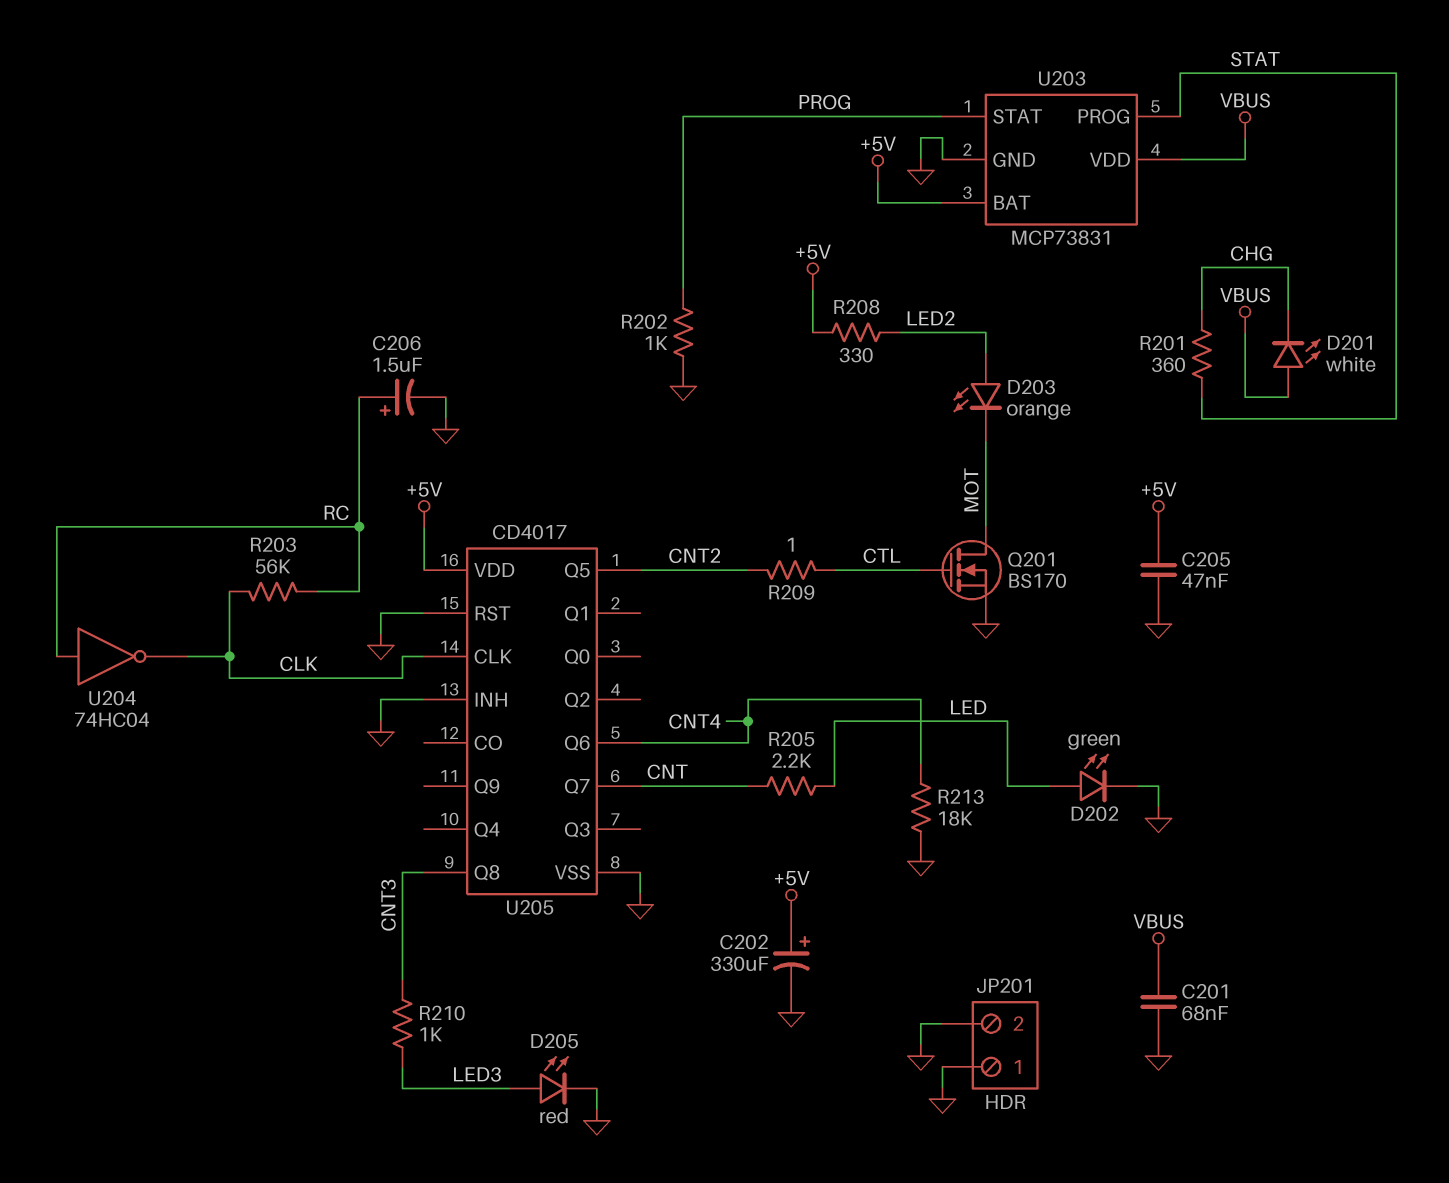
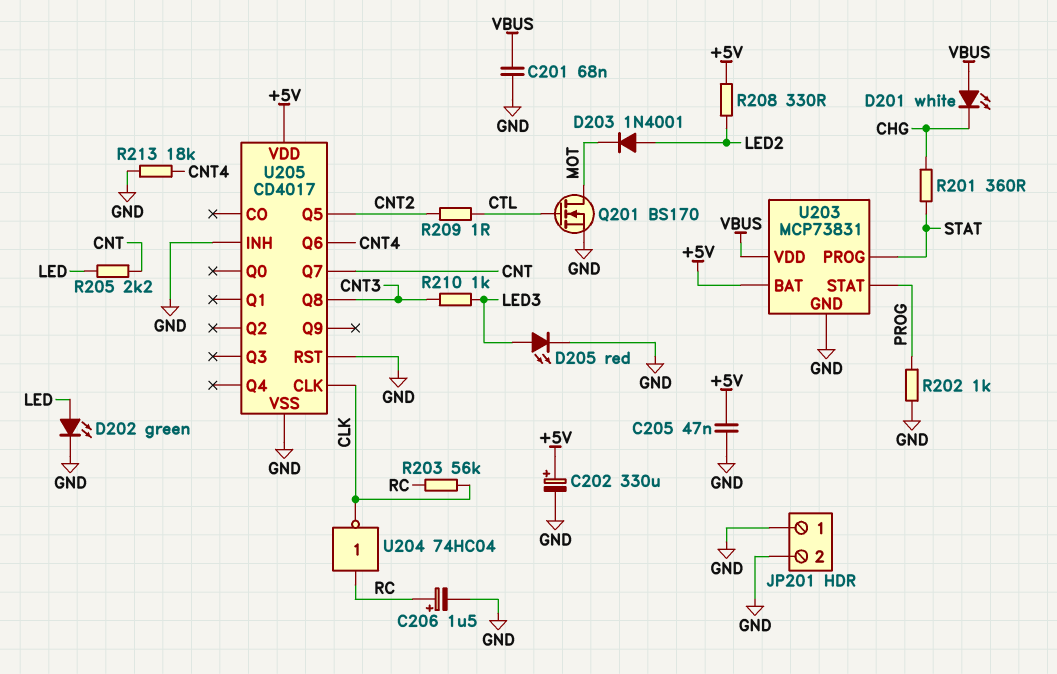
D203: LED orange (A LED2, K MOT) -> diode 1N4001 (A LED2, K MOT)

